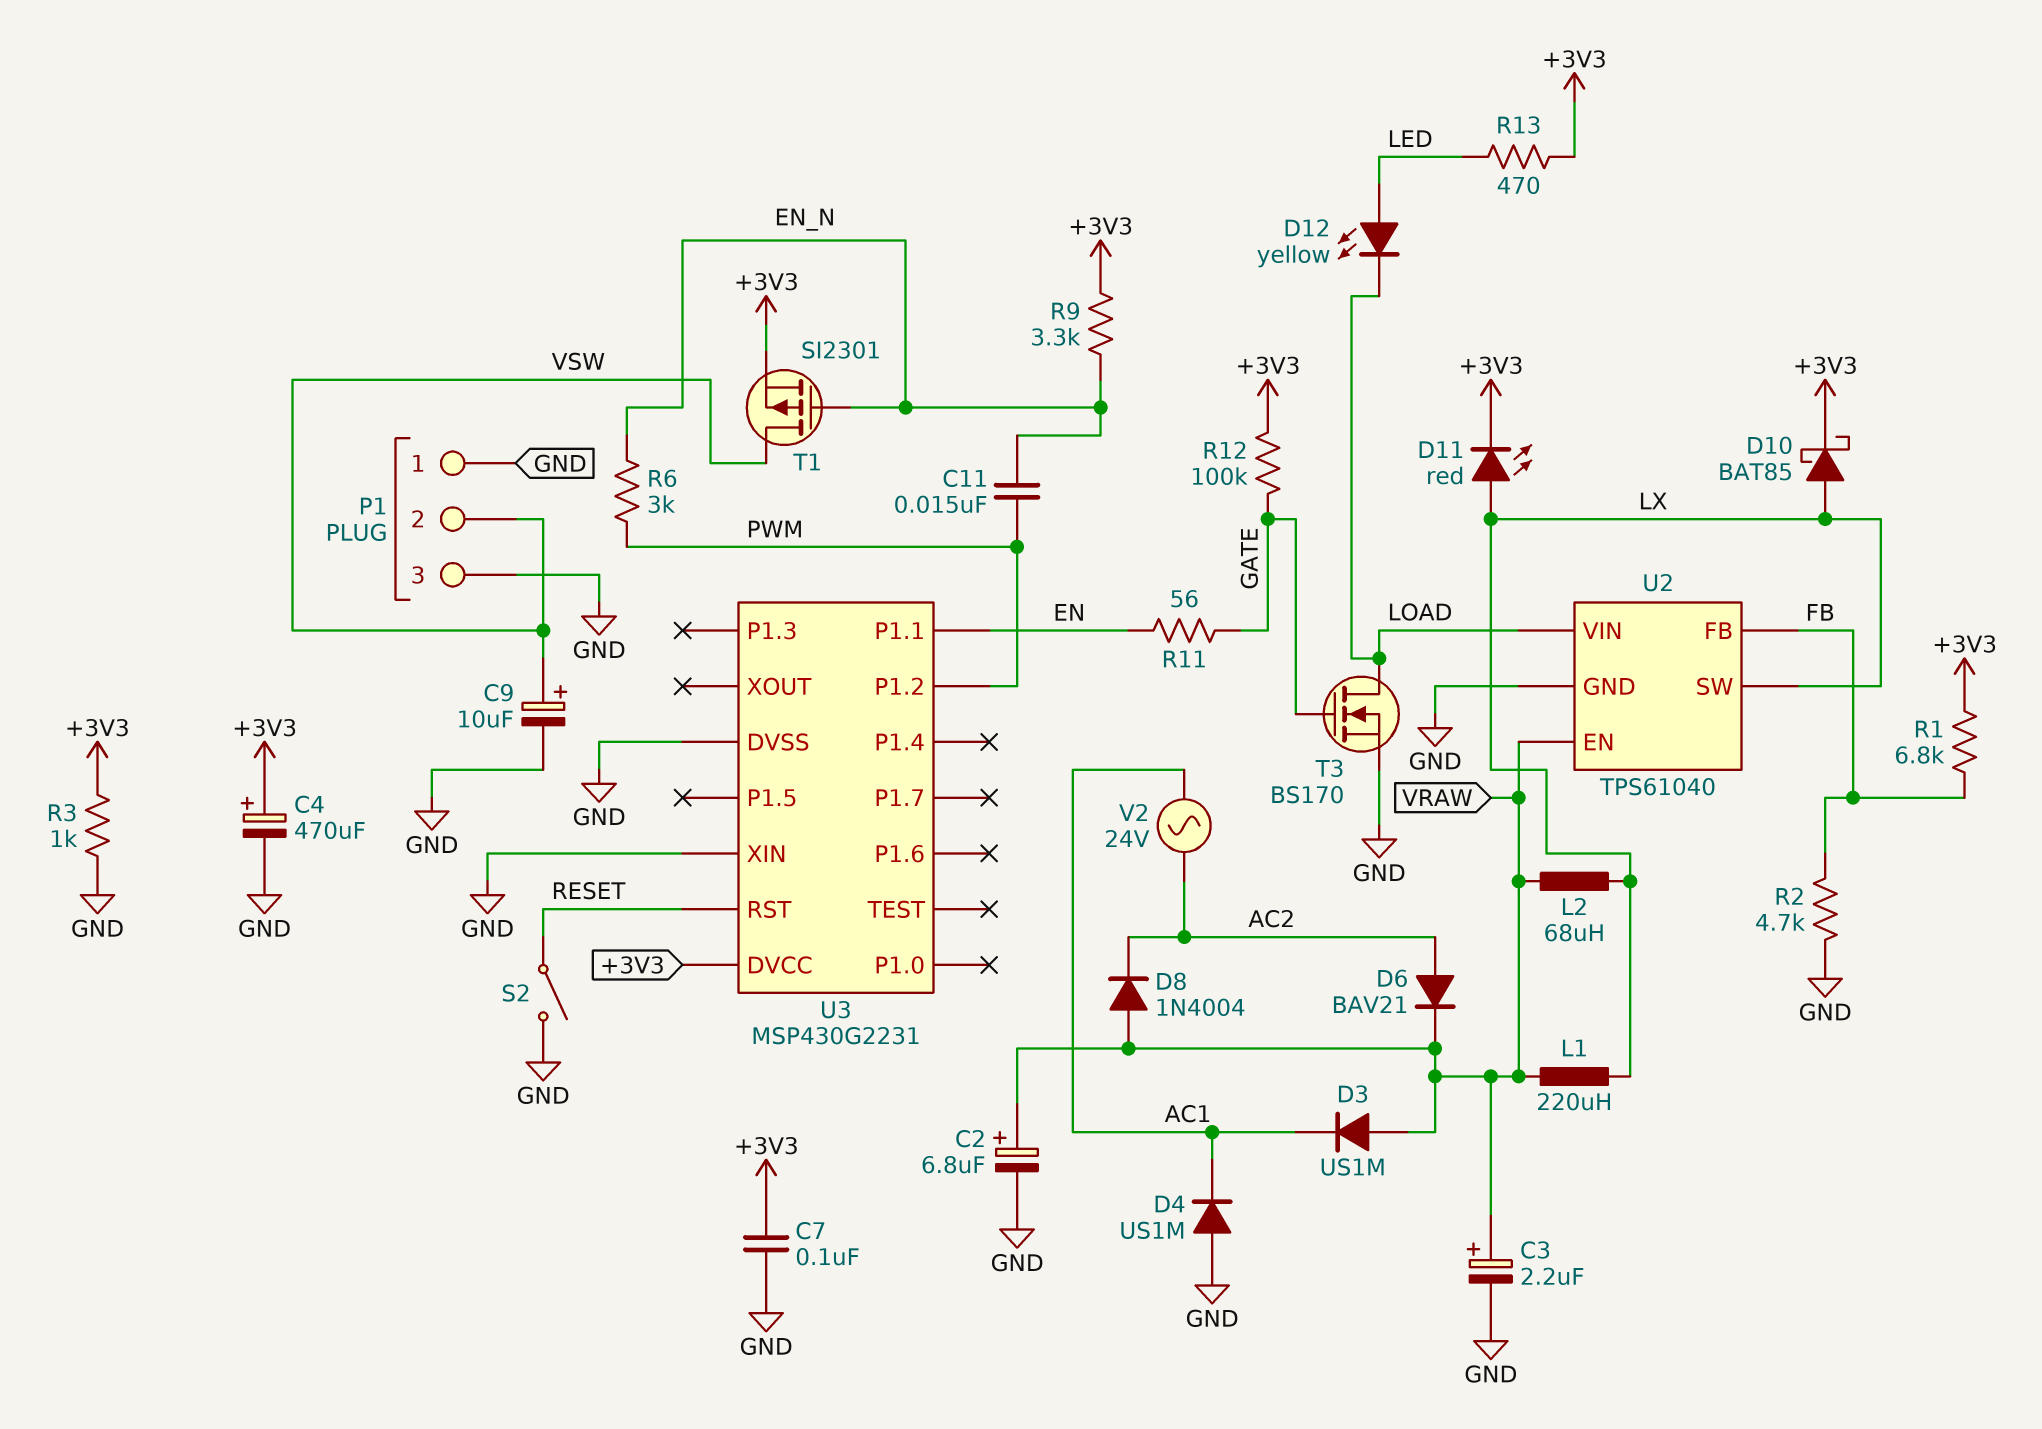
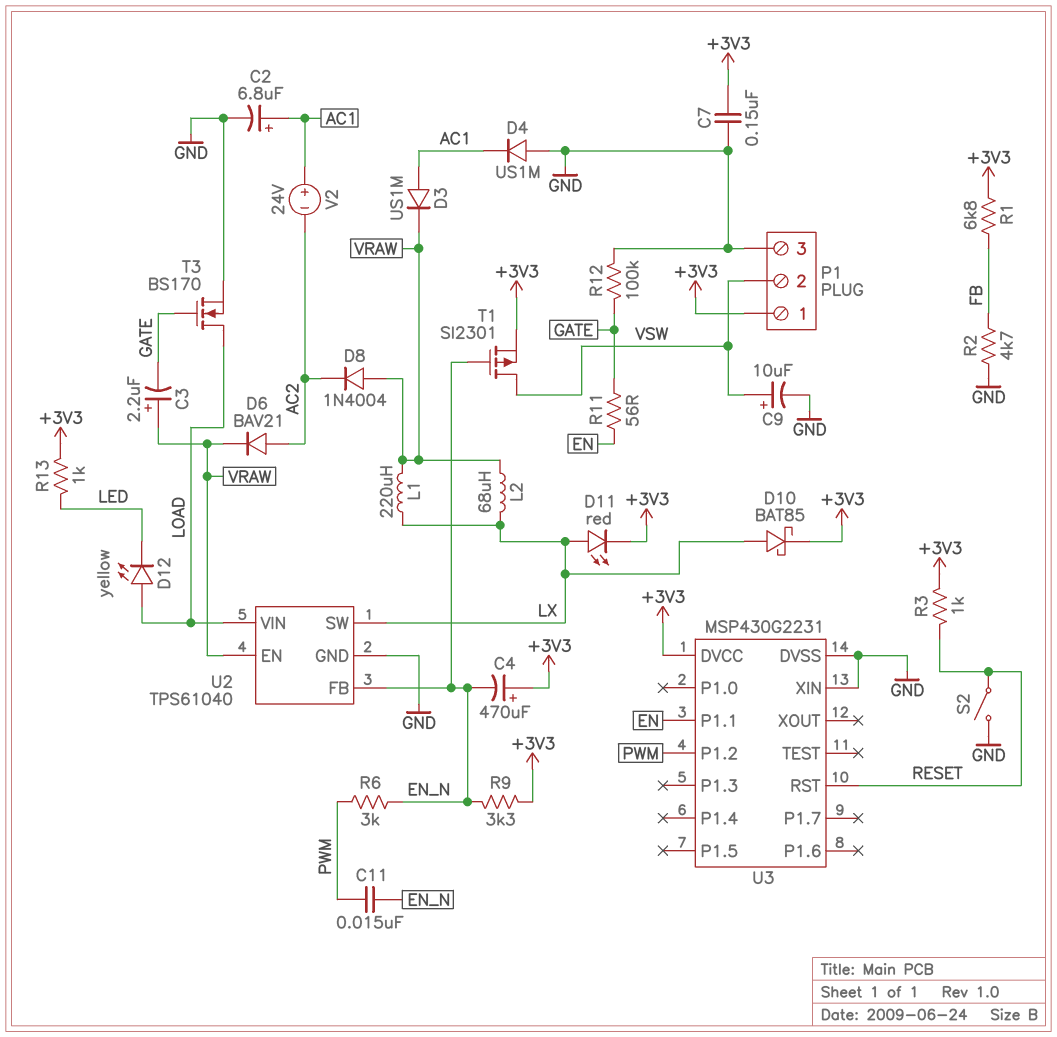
C2: 6.8uF (plus VRAW, minus GND) -> 6.8uF (plus AC1, minus GND)
C3: 2.2uF (plus VRAW, minus GND) -> 2.2uF (plus VRAW, minus GATE)
C4: 470uF (plus +3V3, minus GND) -> 470uF (plus +3V3, minus EN_N)
C7: 100nF (+3V3, GND) -> 150nF (+3V3, GND)
D3: diode US1M (A VRAW, K AC1) -> diode US1M (A AC1, K VRAW)
D12: LED yellow (A LED, K LOAD) -> LED yellow (A LOAD, K LED)
P1 pin 1: GND -> +3V3
R3: 1k (+3V3, GND) -> 1k (+3V3, RESET)
R12: 100k (+3V3, GATE) -> 100k (GATE, GND)
R13: 470 (+3V3, LED) -> 1k (+3V3, LED)
U2 pin FB: FB -> EN_N
V2: AC 24V (AC1, AC2) -> 24V (plus AC1, minus AC2)

